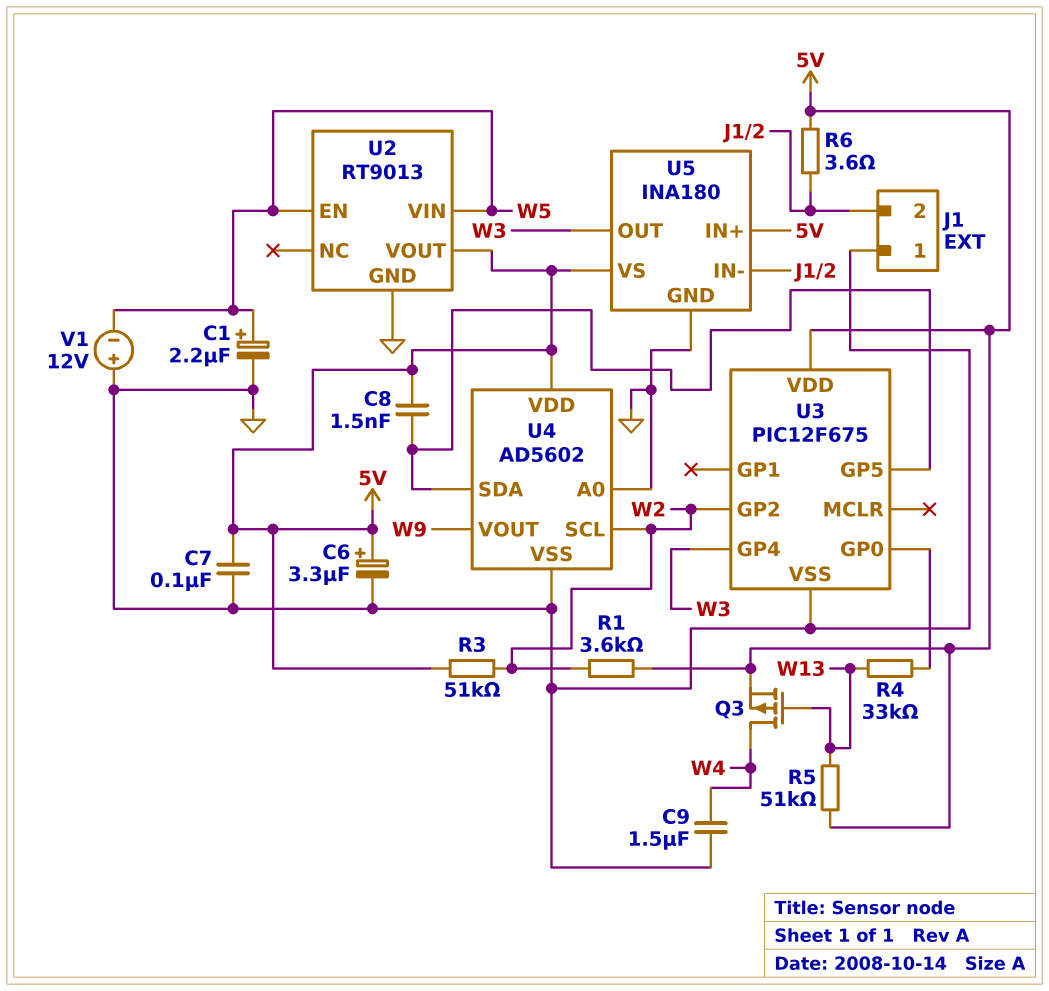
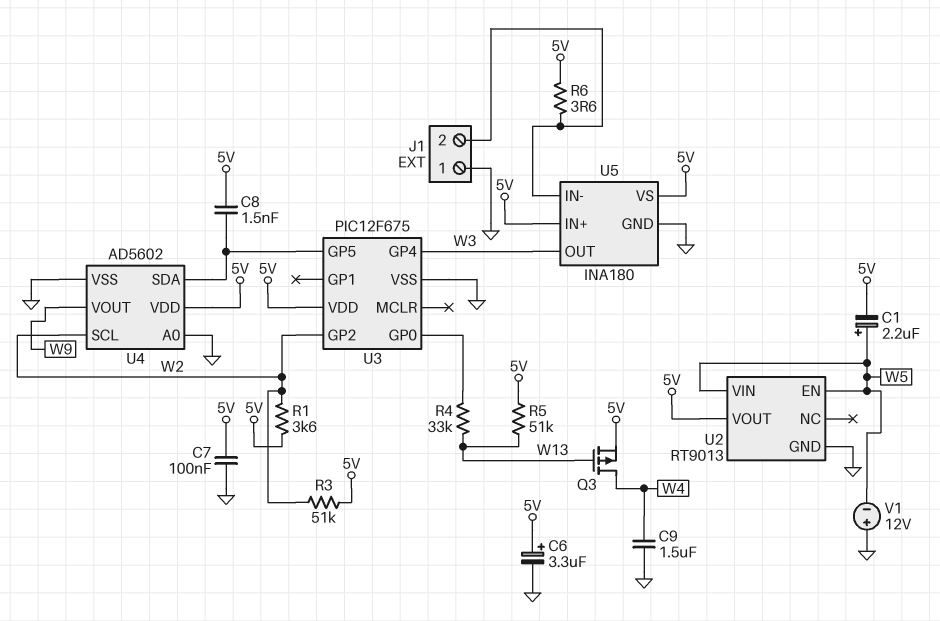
C1: 2.2uF (plus W5, minus GND) -> 2.2uF (plus W5, minus 5V)

